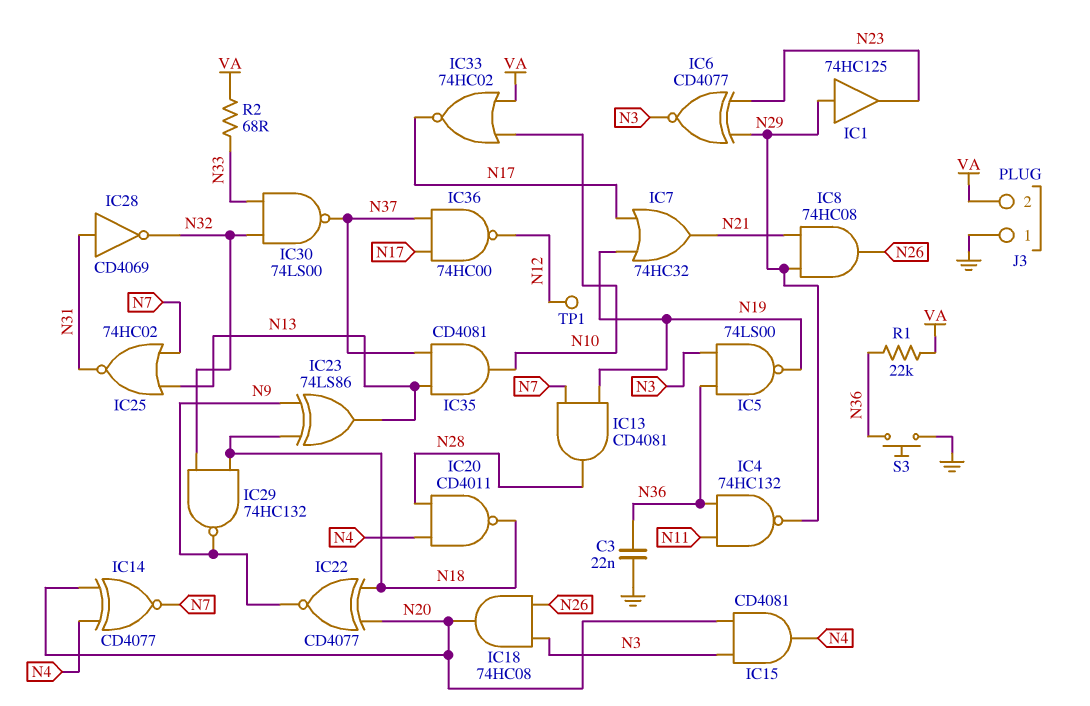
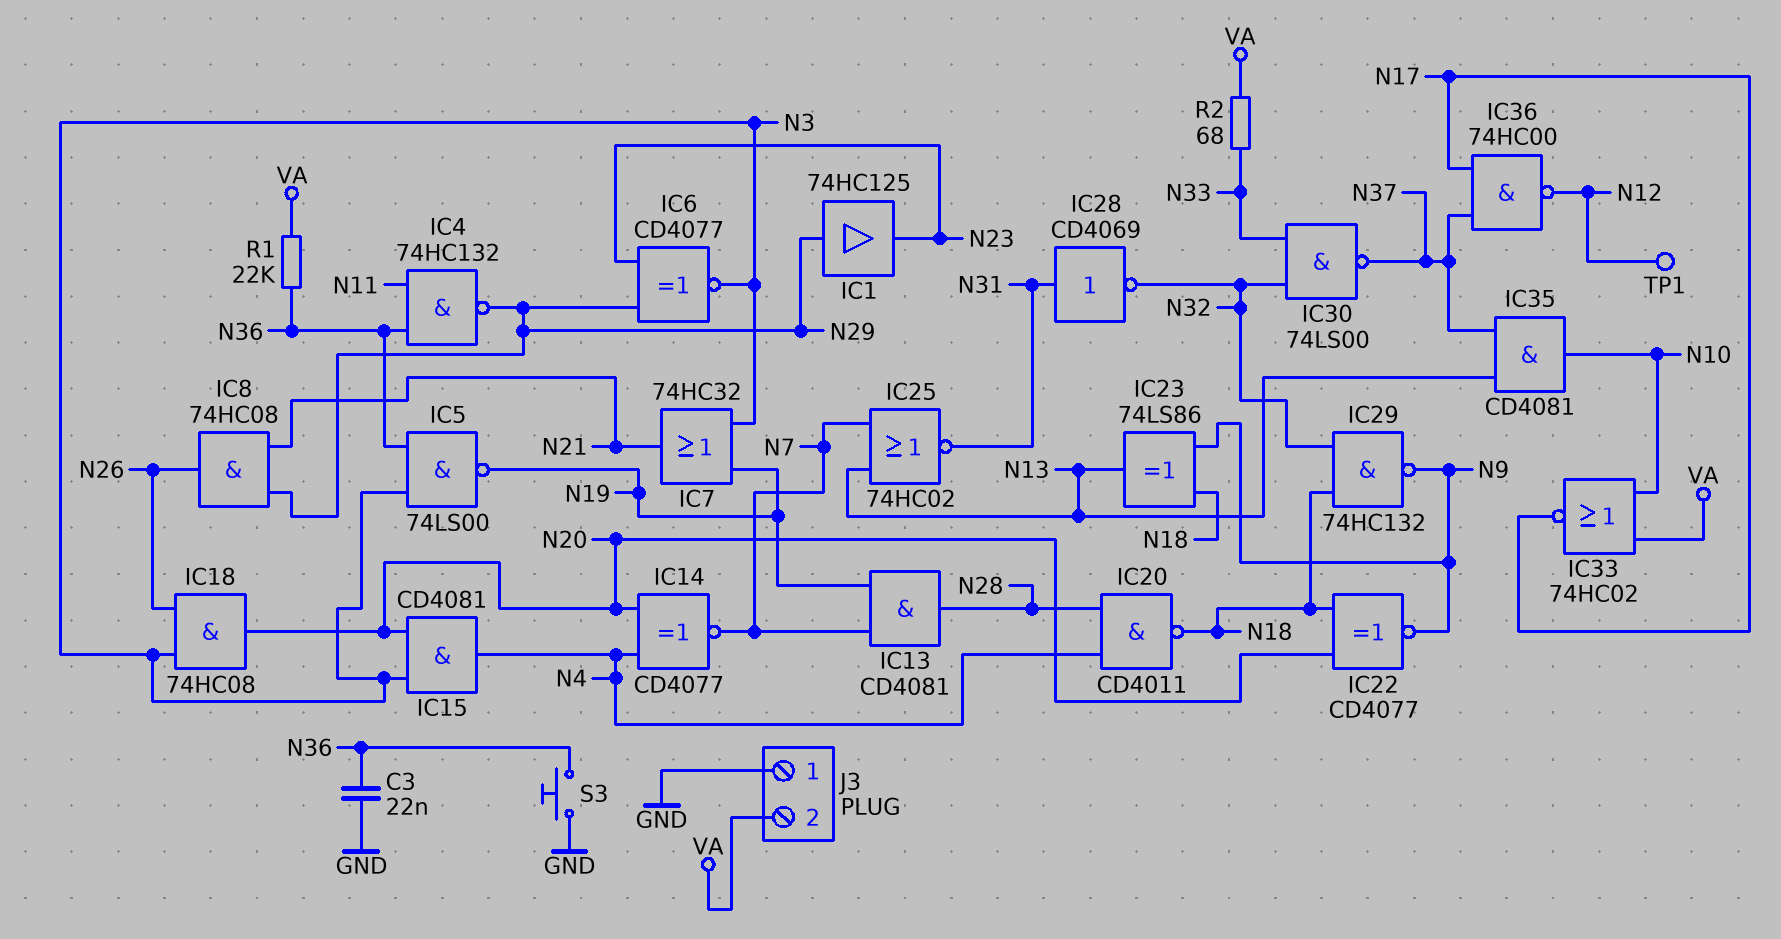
IC7: OR 74HC32 (in N17, in N19, out N21) -> OR 74HC32 (in N3, in N19, out N21)

